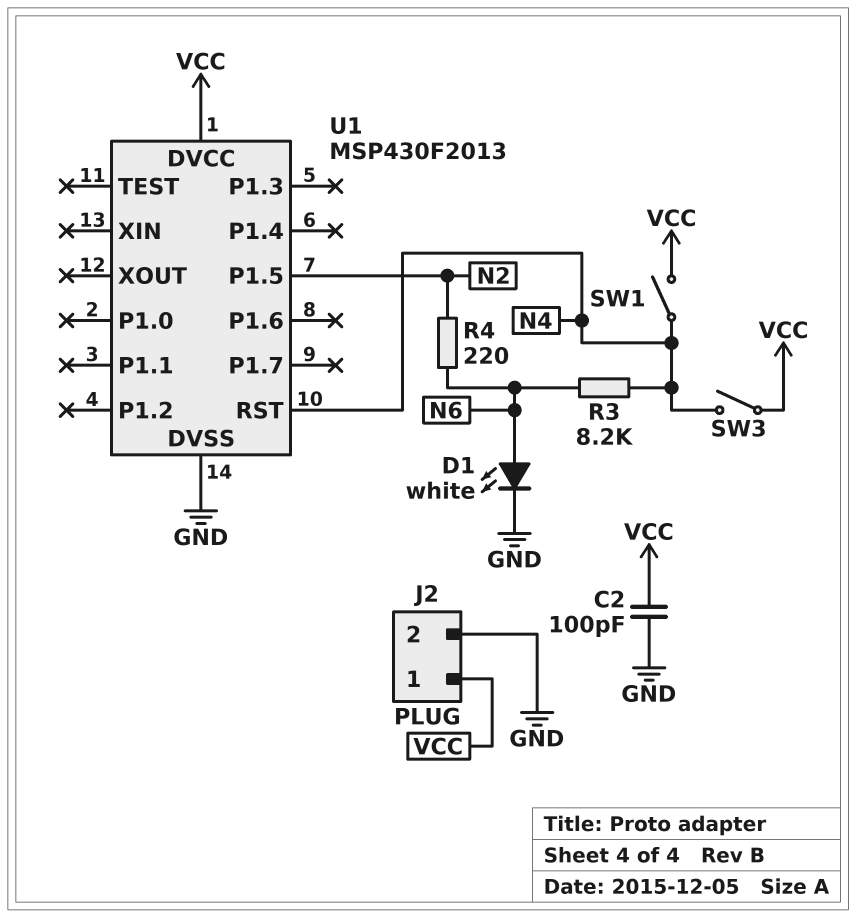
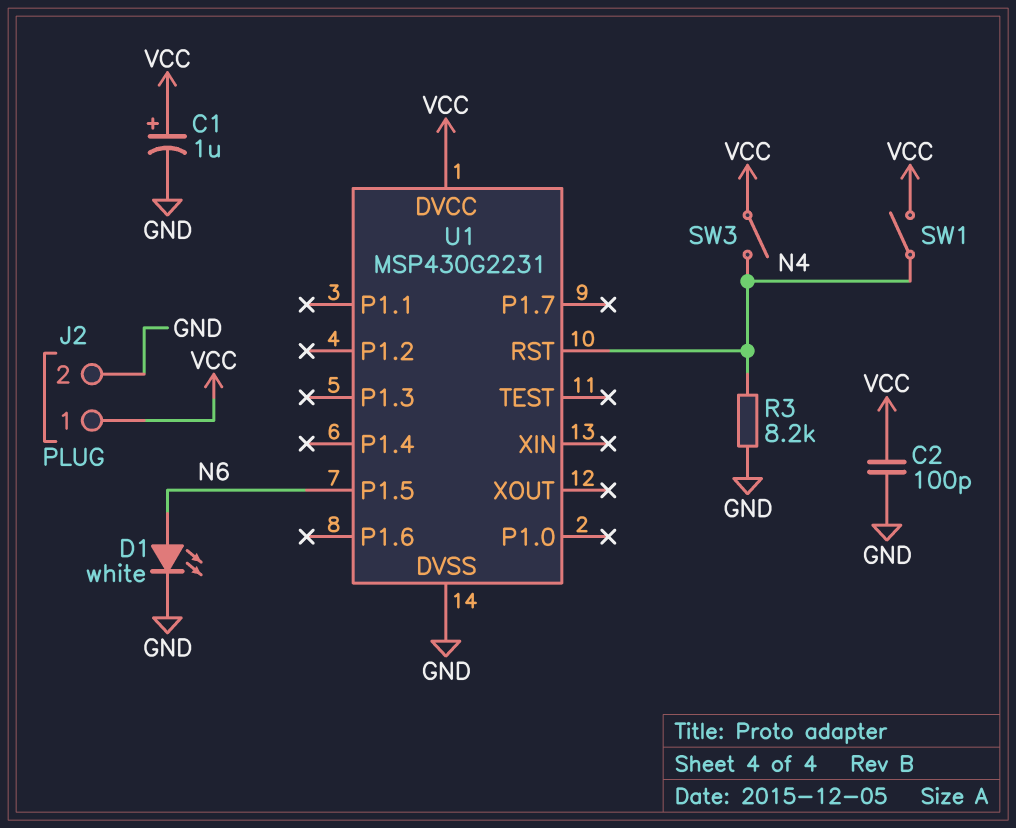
C1: none -> 1uF (plus VCC, minus GND)
R3: 8.2k (N4, N6) -> 8.2k (GND, N4)
R4: 220 (N2, N6) -> none
U1: MSP430F2013 -> MSP430G2231
U1 pin P1.5: N2 -> N6

